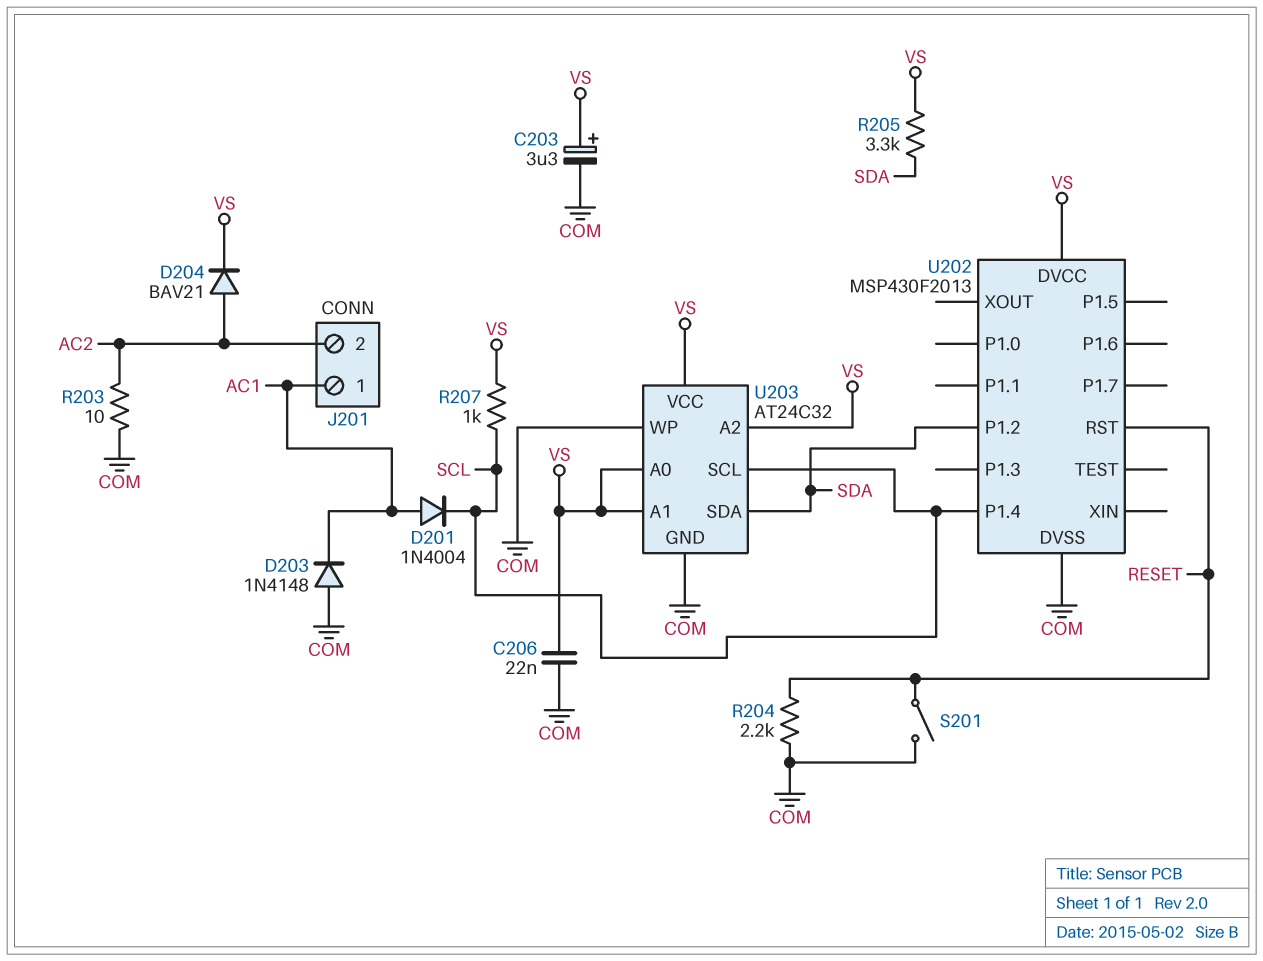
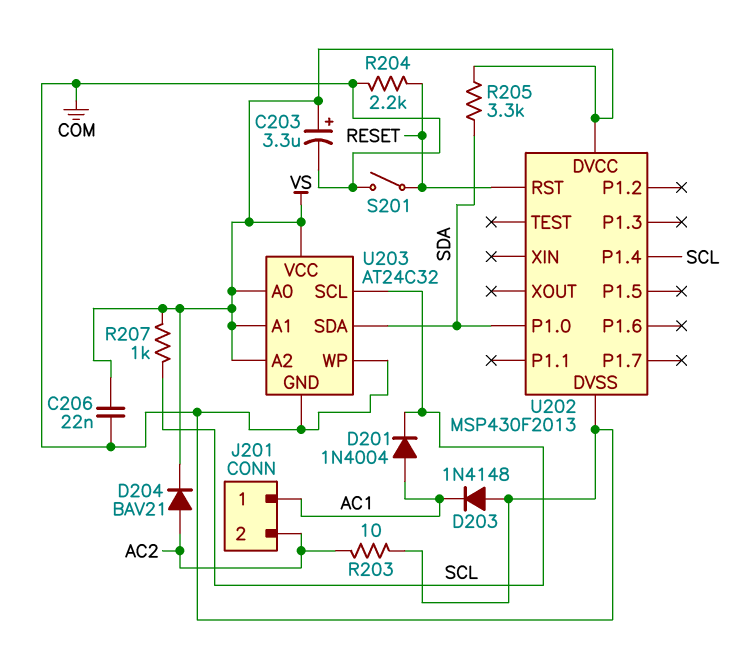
U202 pin P1.0: none -> SDA
U202 pin P1.2: SDA -> none

